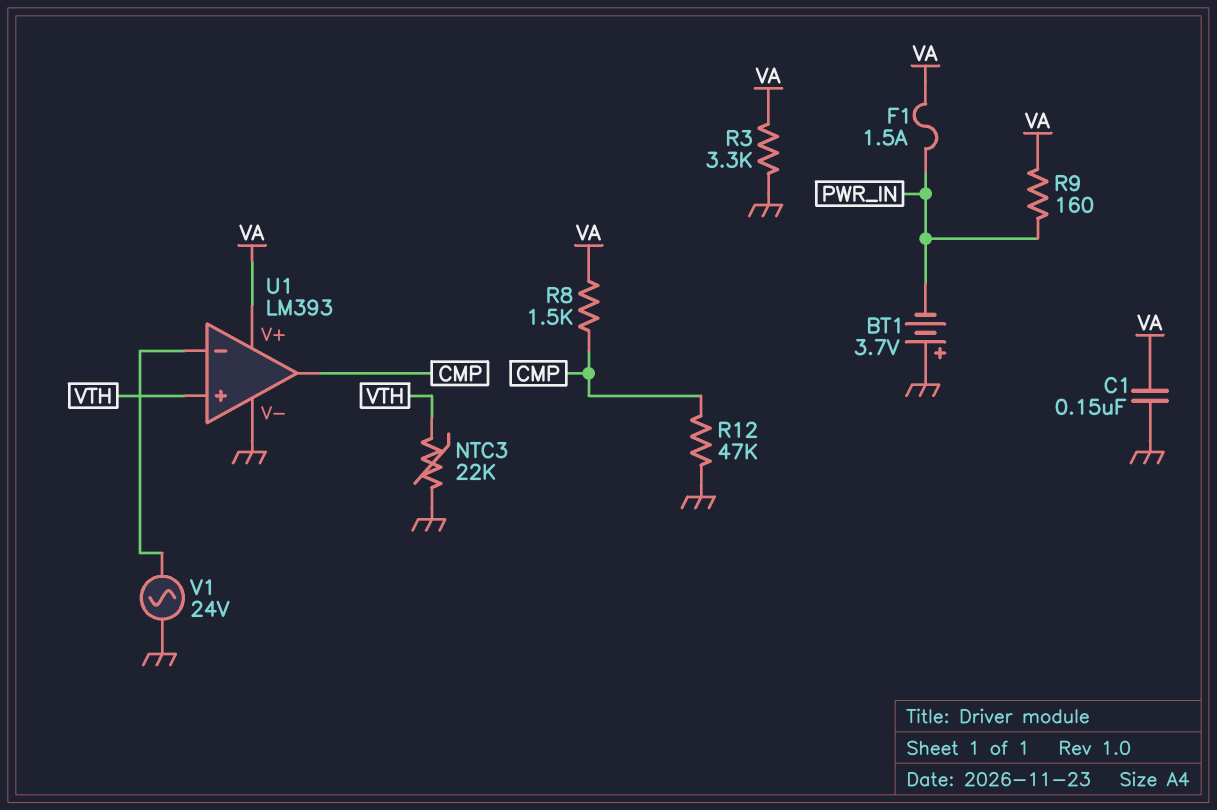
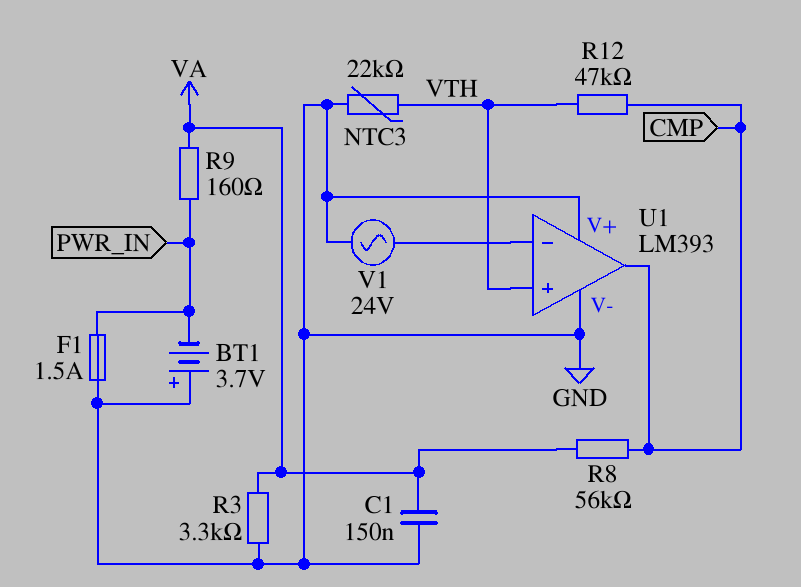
F1: 1.5A (PWR_IN, VA) -> 1.5A (GND, PWR_IN)
R8: 1.5k (CMP, VA) -> 56k (CMP, VA)
R12: 47k (CMP, GND) -> 47k (CMP, VTH)
U1 pin V+: VA -> GND

